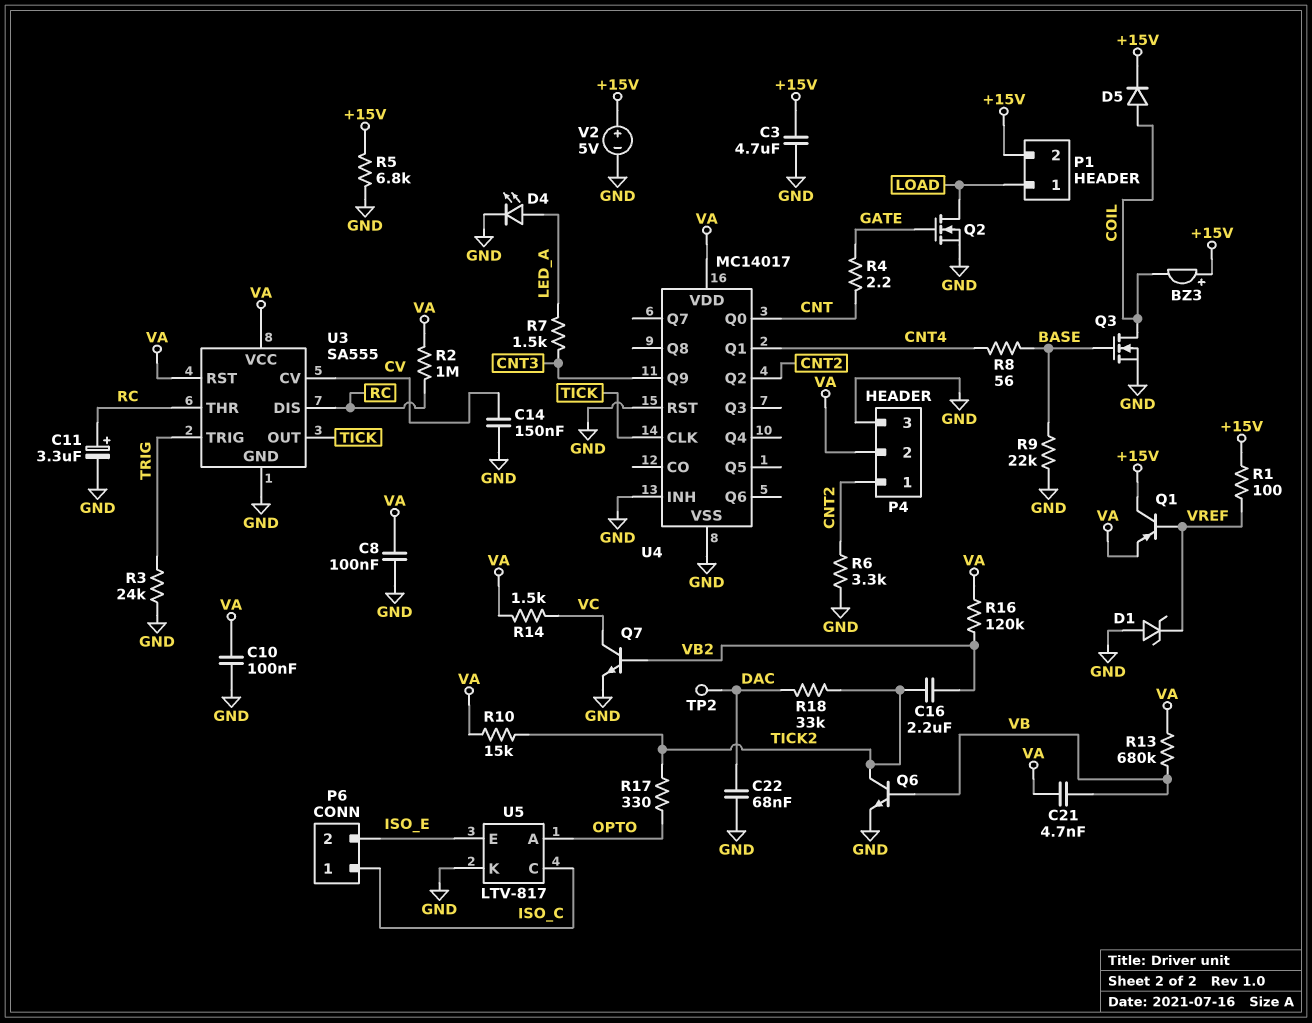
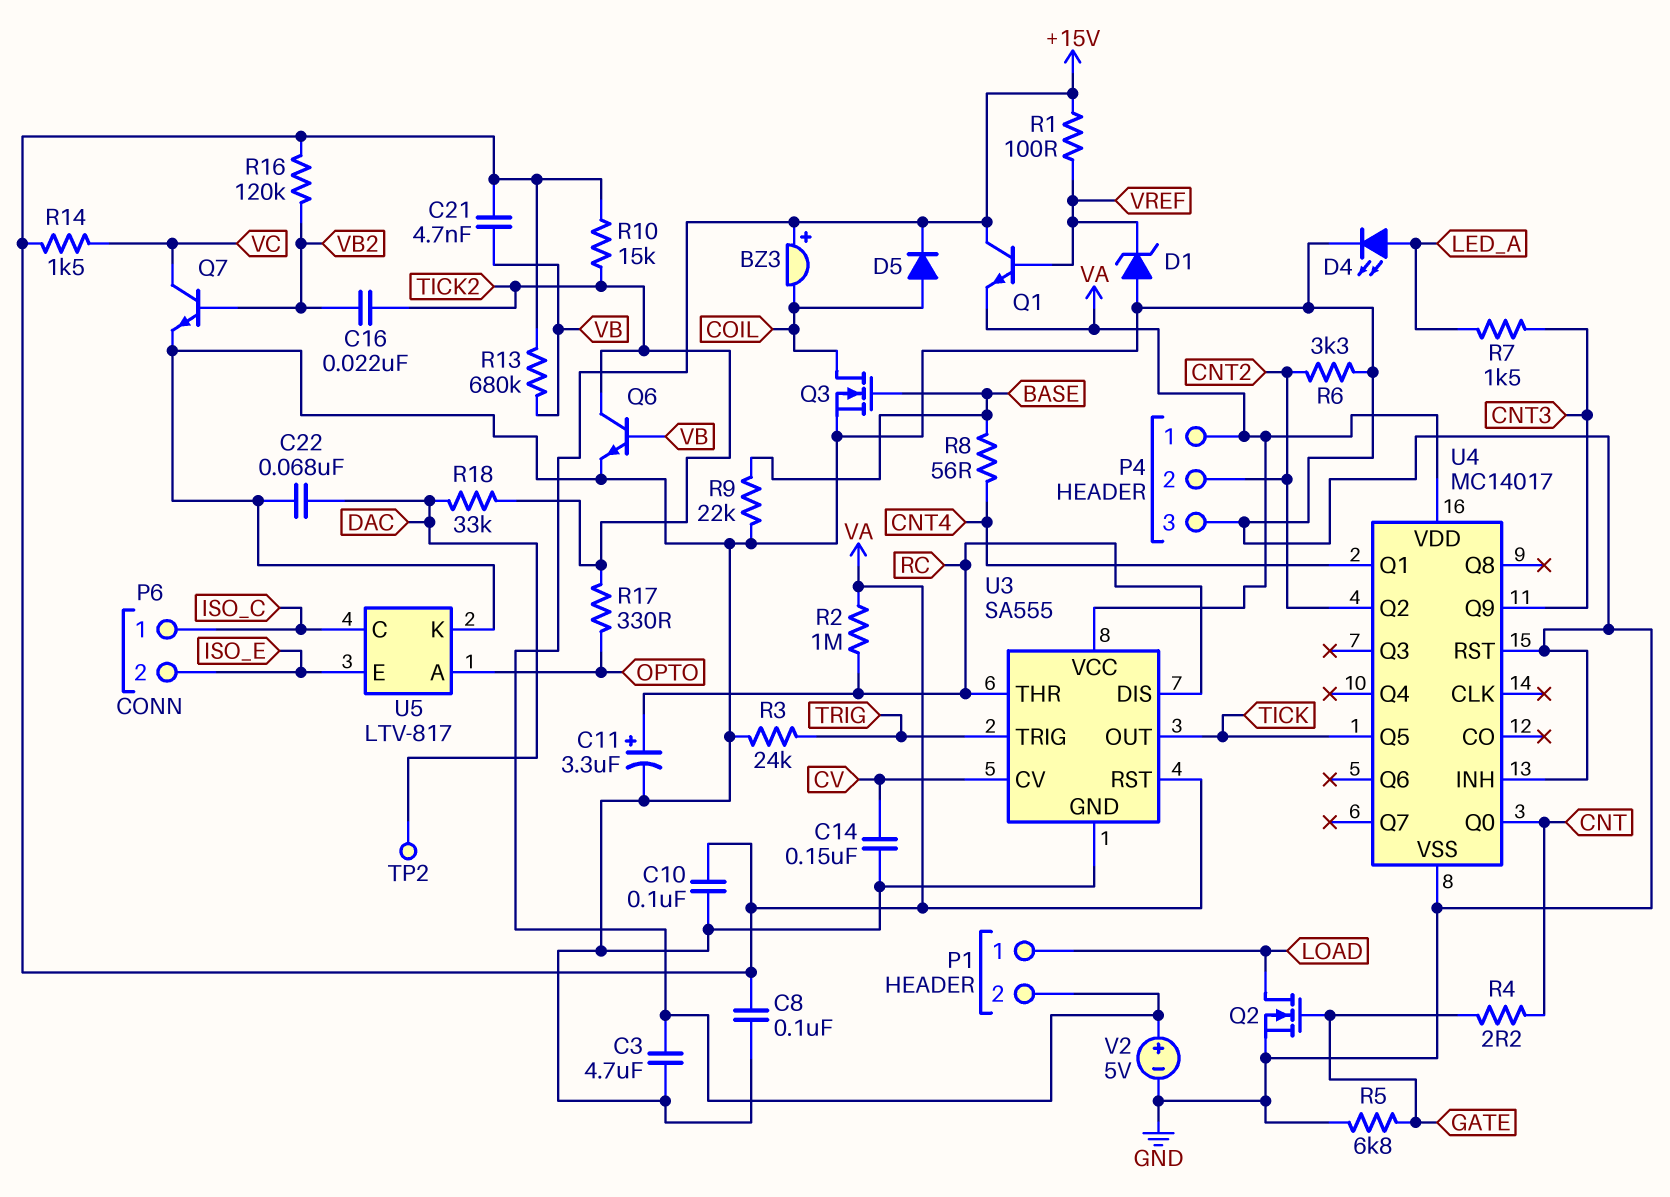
C16: 2.2uF (TICK2, VB2) -> 22nF (TICK2, VB2)
P4 pin 1: CNT2 -> VA
P4 pin 2: VA -> CNT2
Q1: PNP (B VREF, C +15V, E VA) -> NPN (B VREF, C +15V, E VA)
R5: 6.8k (+15V, GND) -> 6.8k (GATE, GND)
U4 pin CLK: TICK -> none
U4 pin Q5: none -> TICK

